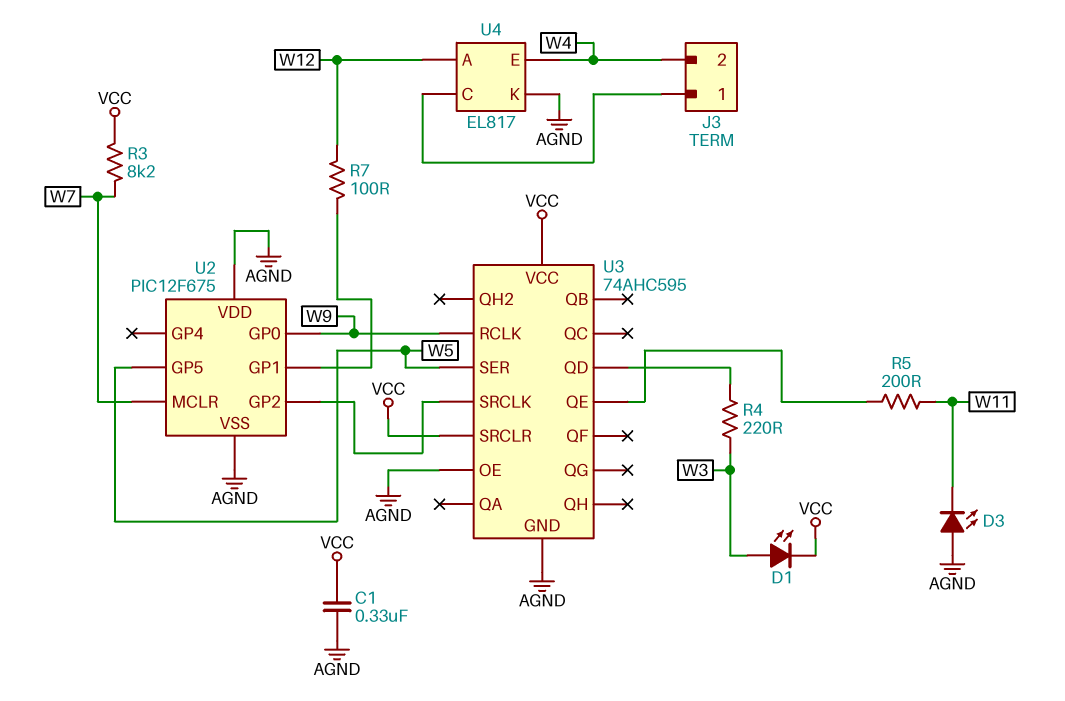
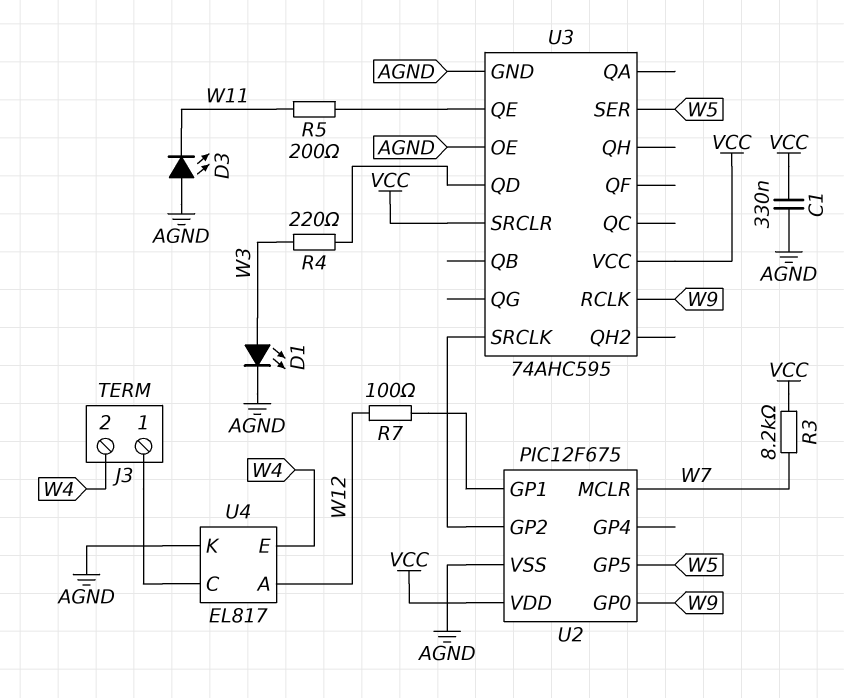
D1: LED (A W3, K VCC) -> LED (A W3, K AGND)
U2 pin VDD: AGND -> VCC

